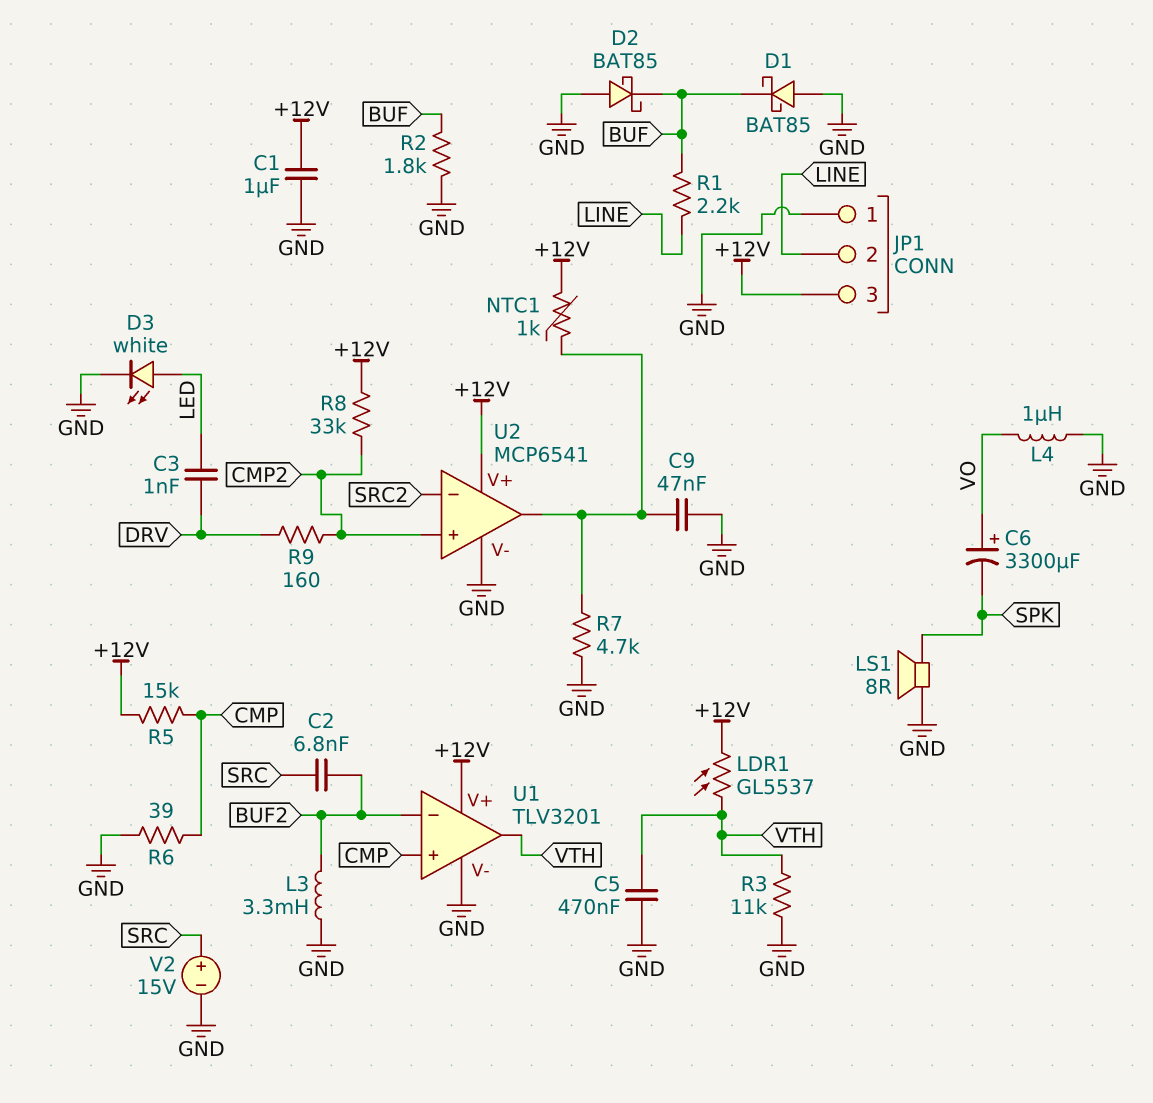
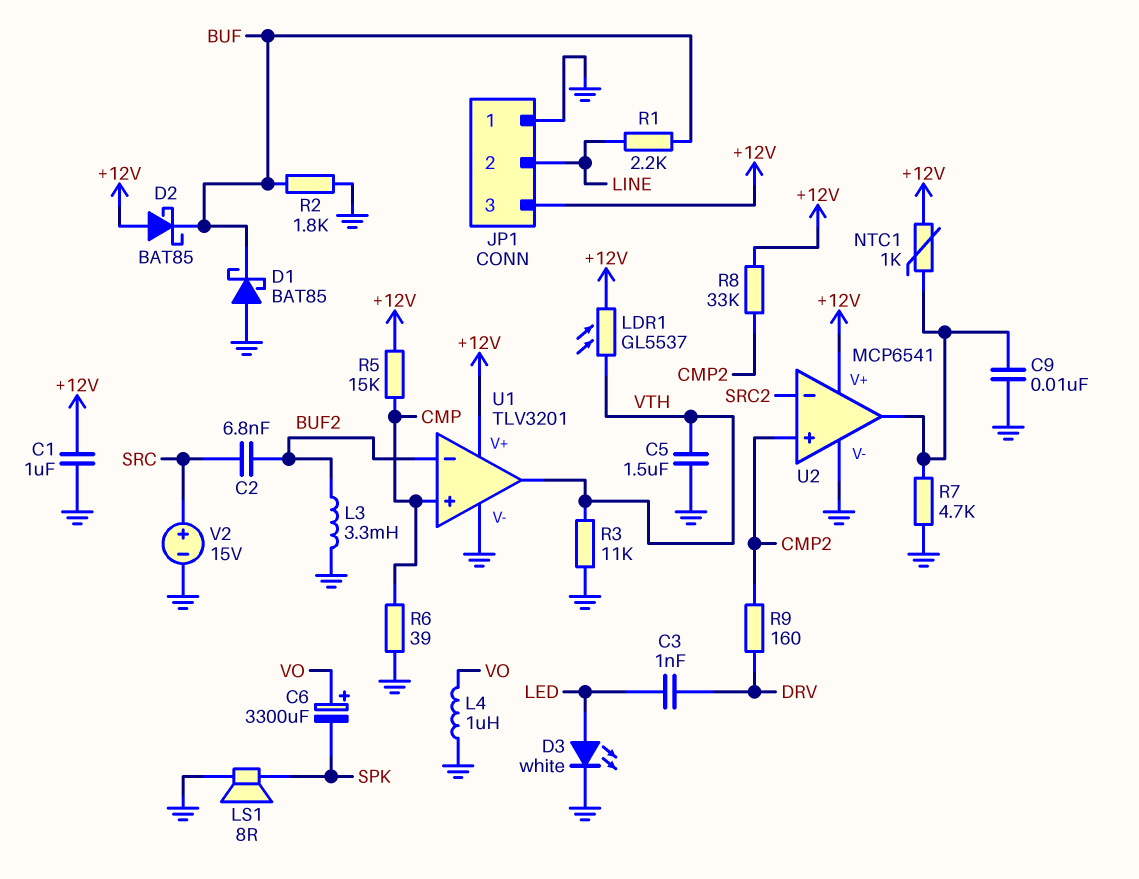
C5: 470nF (GND, VTH) -> 1.5uF (GND, VTH)
C9: 47nF (GND, U2/out) -> 10nF (GND, U2/out)
D2: schottky BAT85 (A GND, K BUF) -> schottky BAT85 (A +12V, K BUF)

